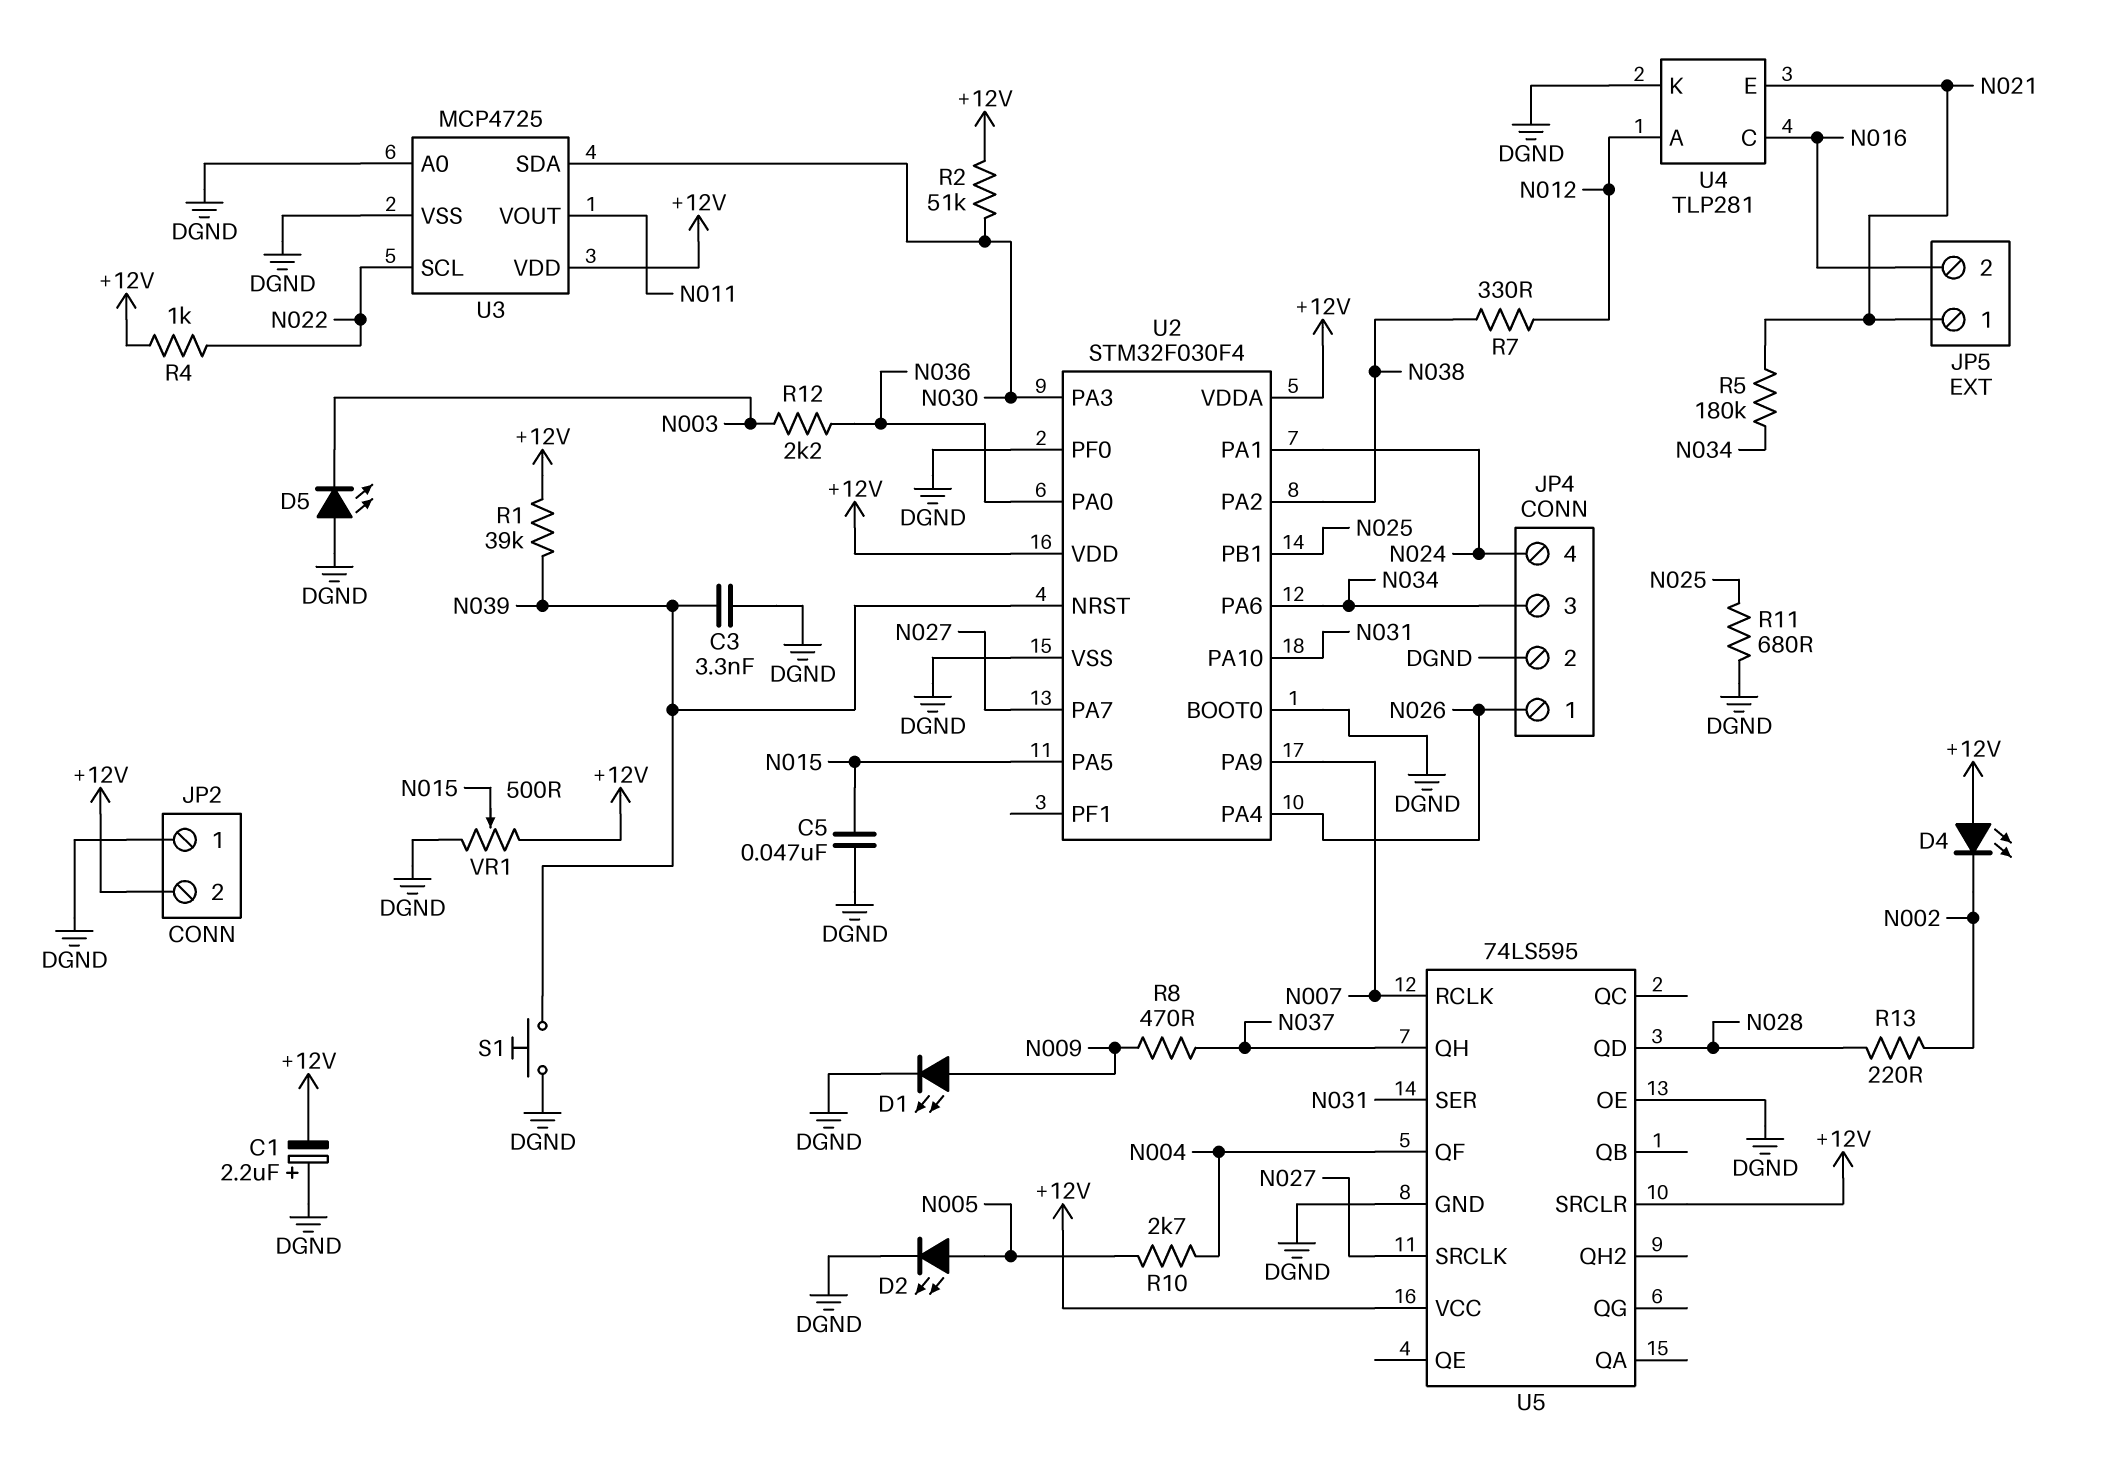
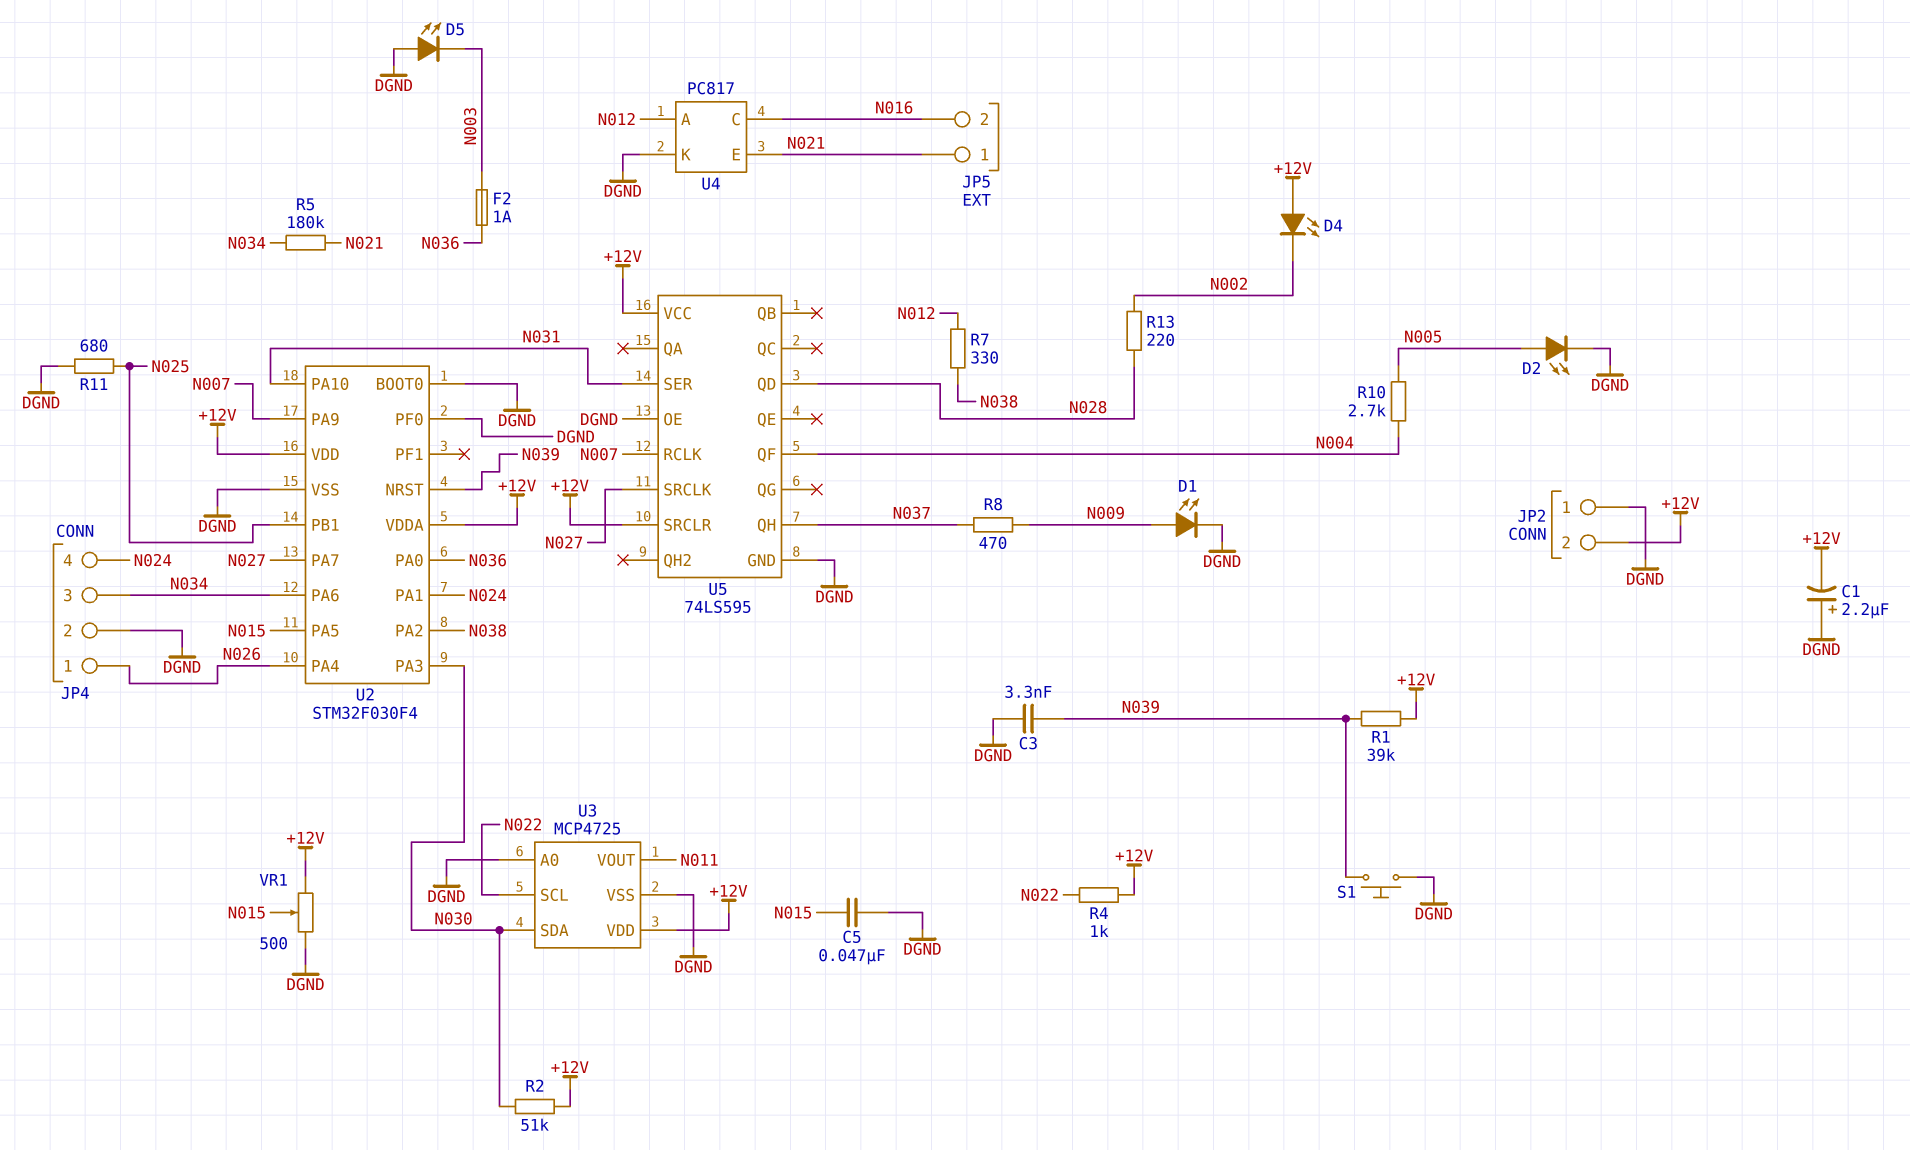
F2: none -> 1A (N003, N036)
R12: 2.2k (N003, N036) -> none
U4: TLP281 -> PC817

